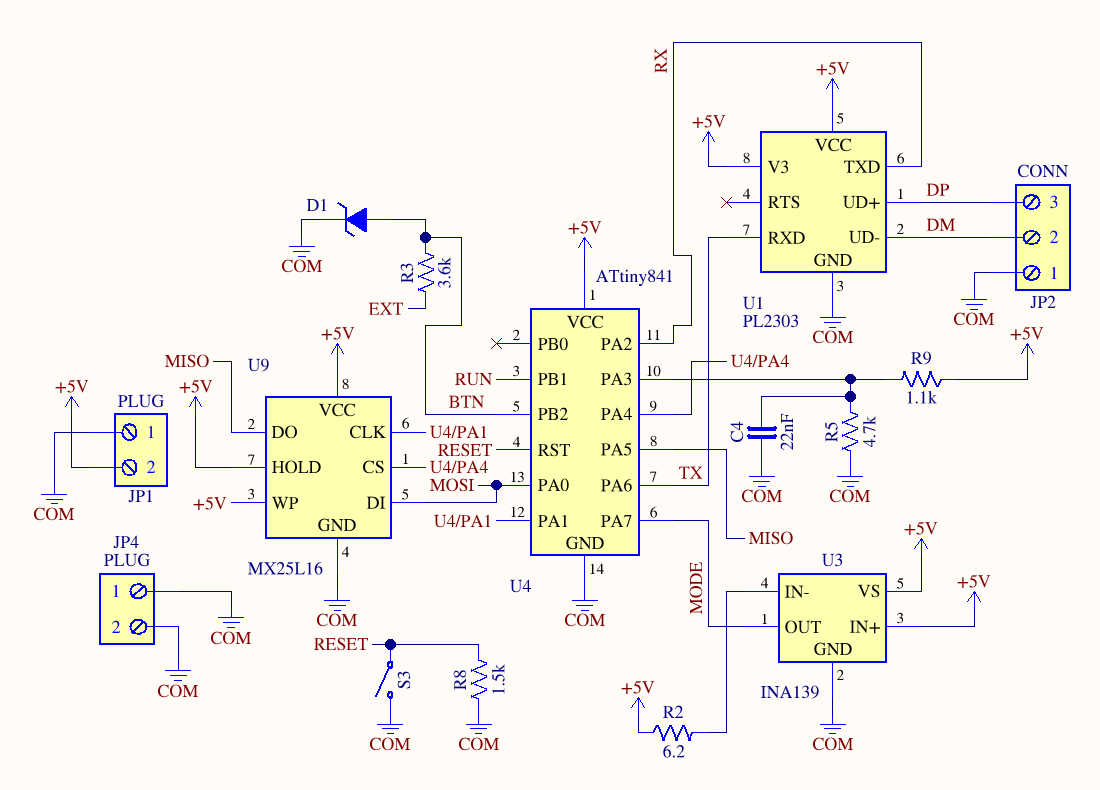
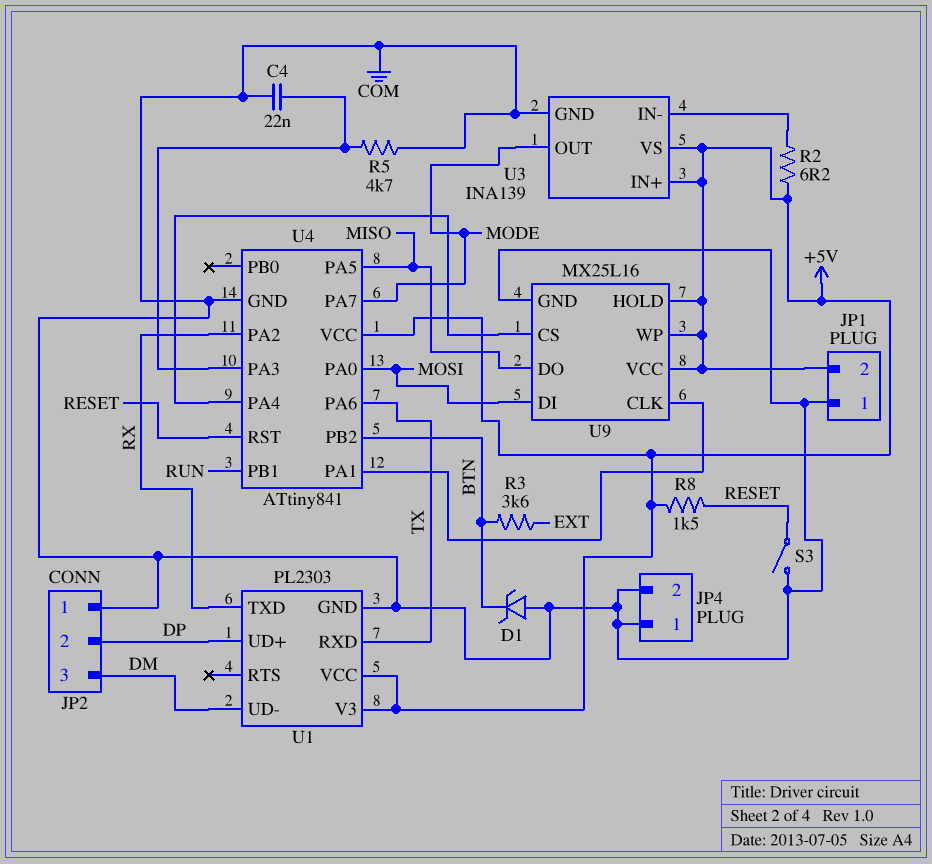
D1: zener (A BTN, K COM) -> zener (A COM, K BTN)
JP2 pin 2: DM -> DP
JP2 pin 3: DP -> DM
R8: 1.5k (COM, RESET) -> 1.5k (+5V, RESET)
R9: 1.1k (+5V, U4/PA3) -> none

